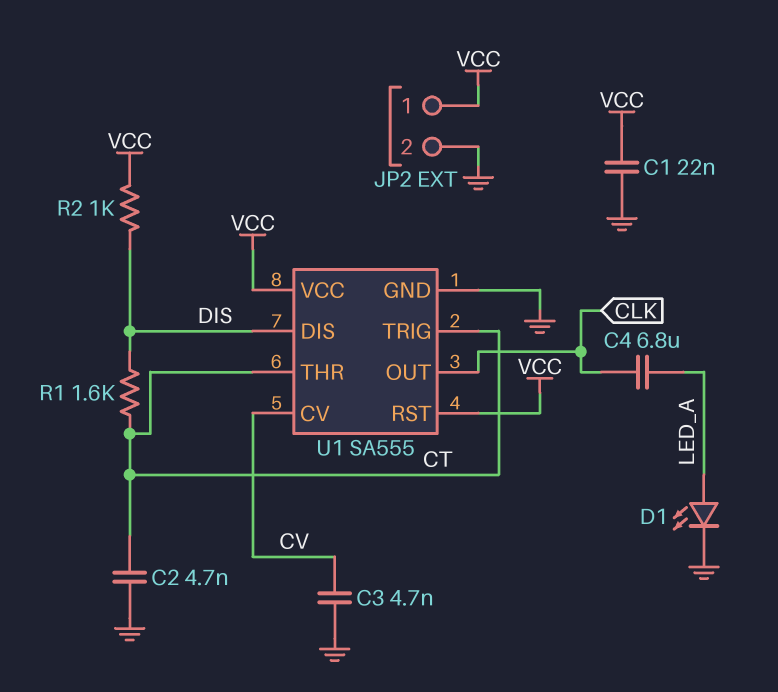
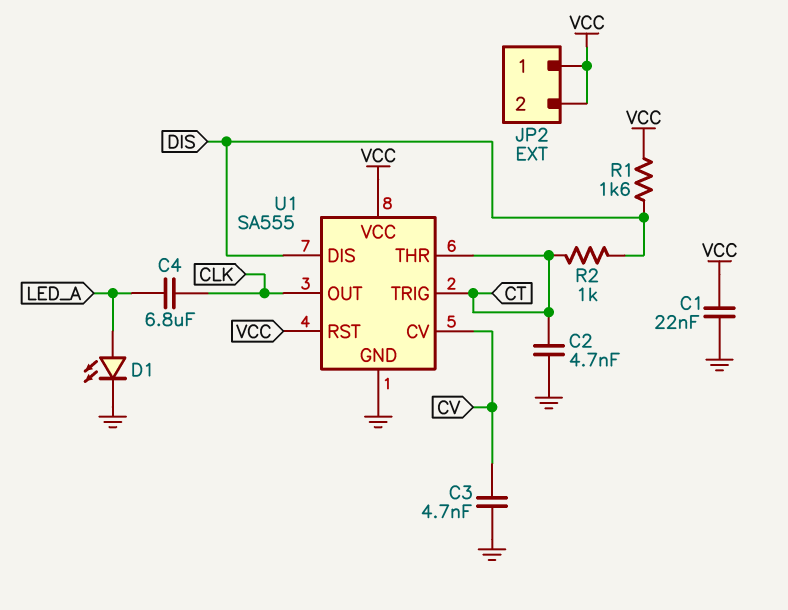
JP2 pin 2: GND -> VCC
R1: 1.6k (CT, DIS) -> 1.6k (DIS, VCC)
R2: 1k (DIS, VCC) -> 1k (CT, DIS)

